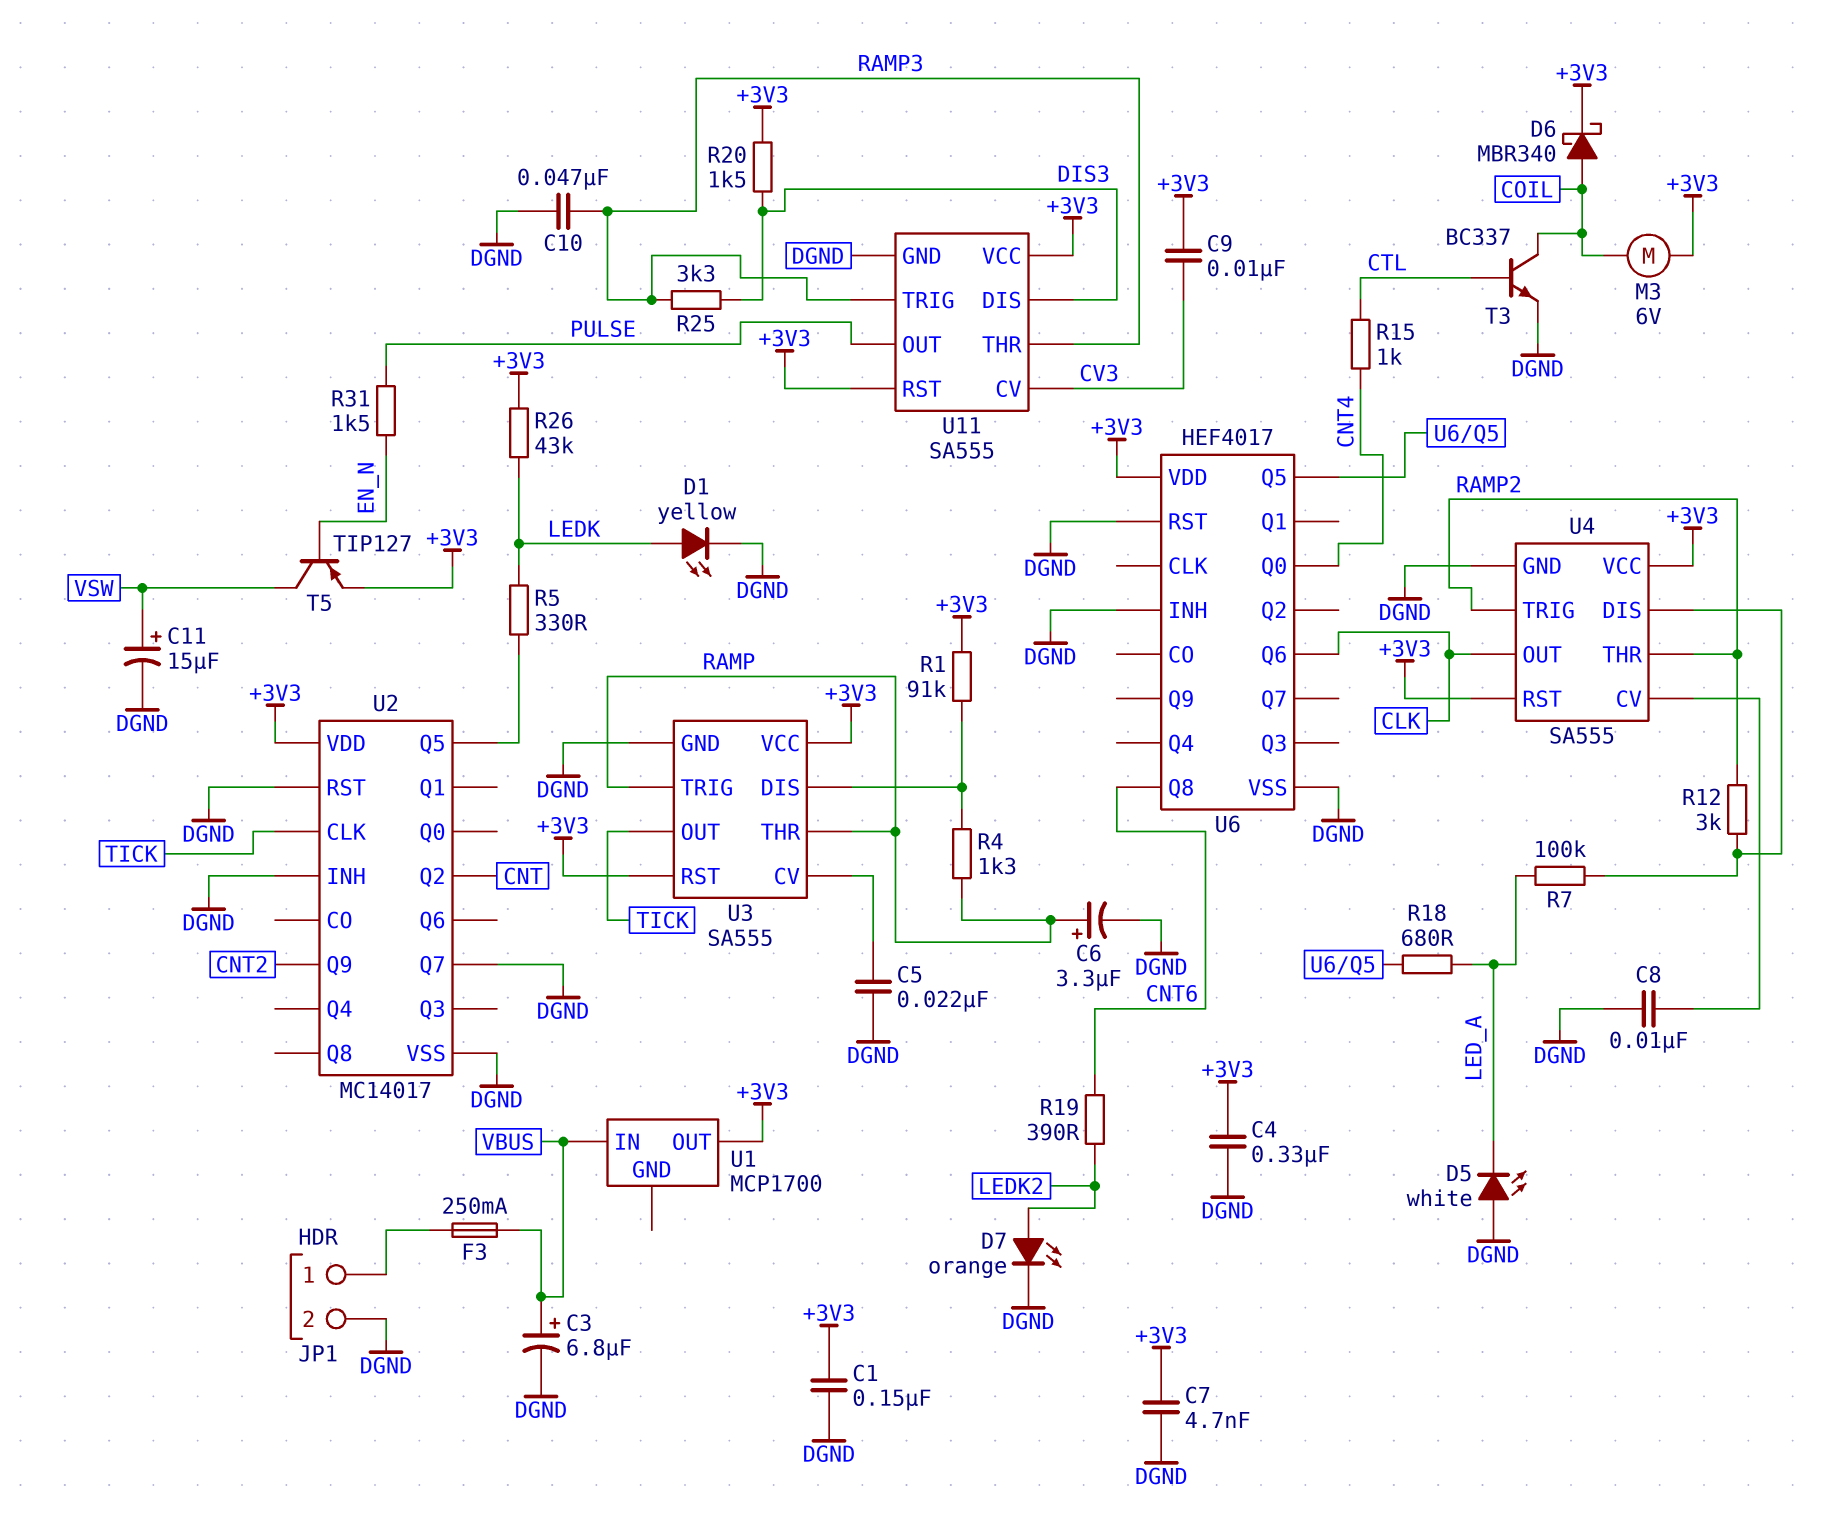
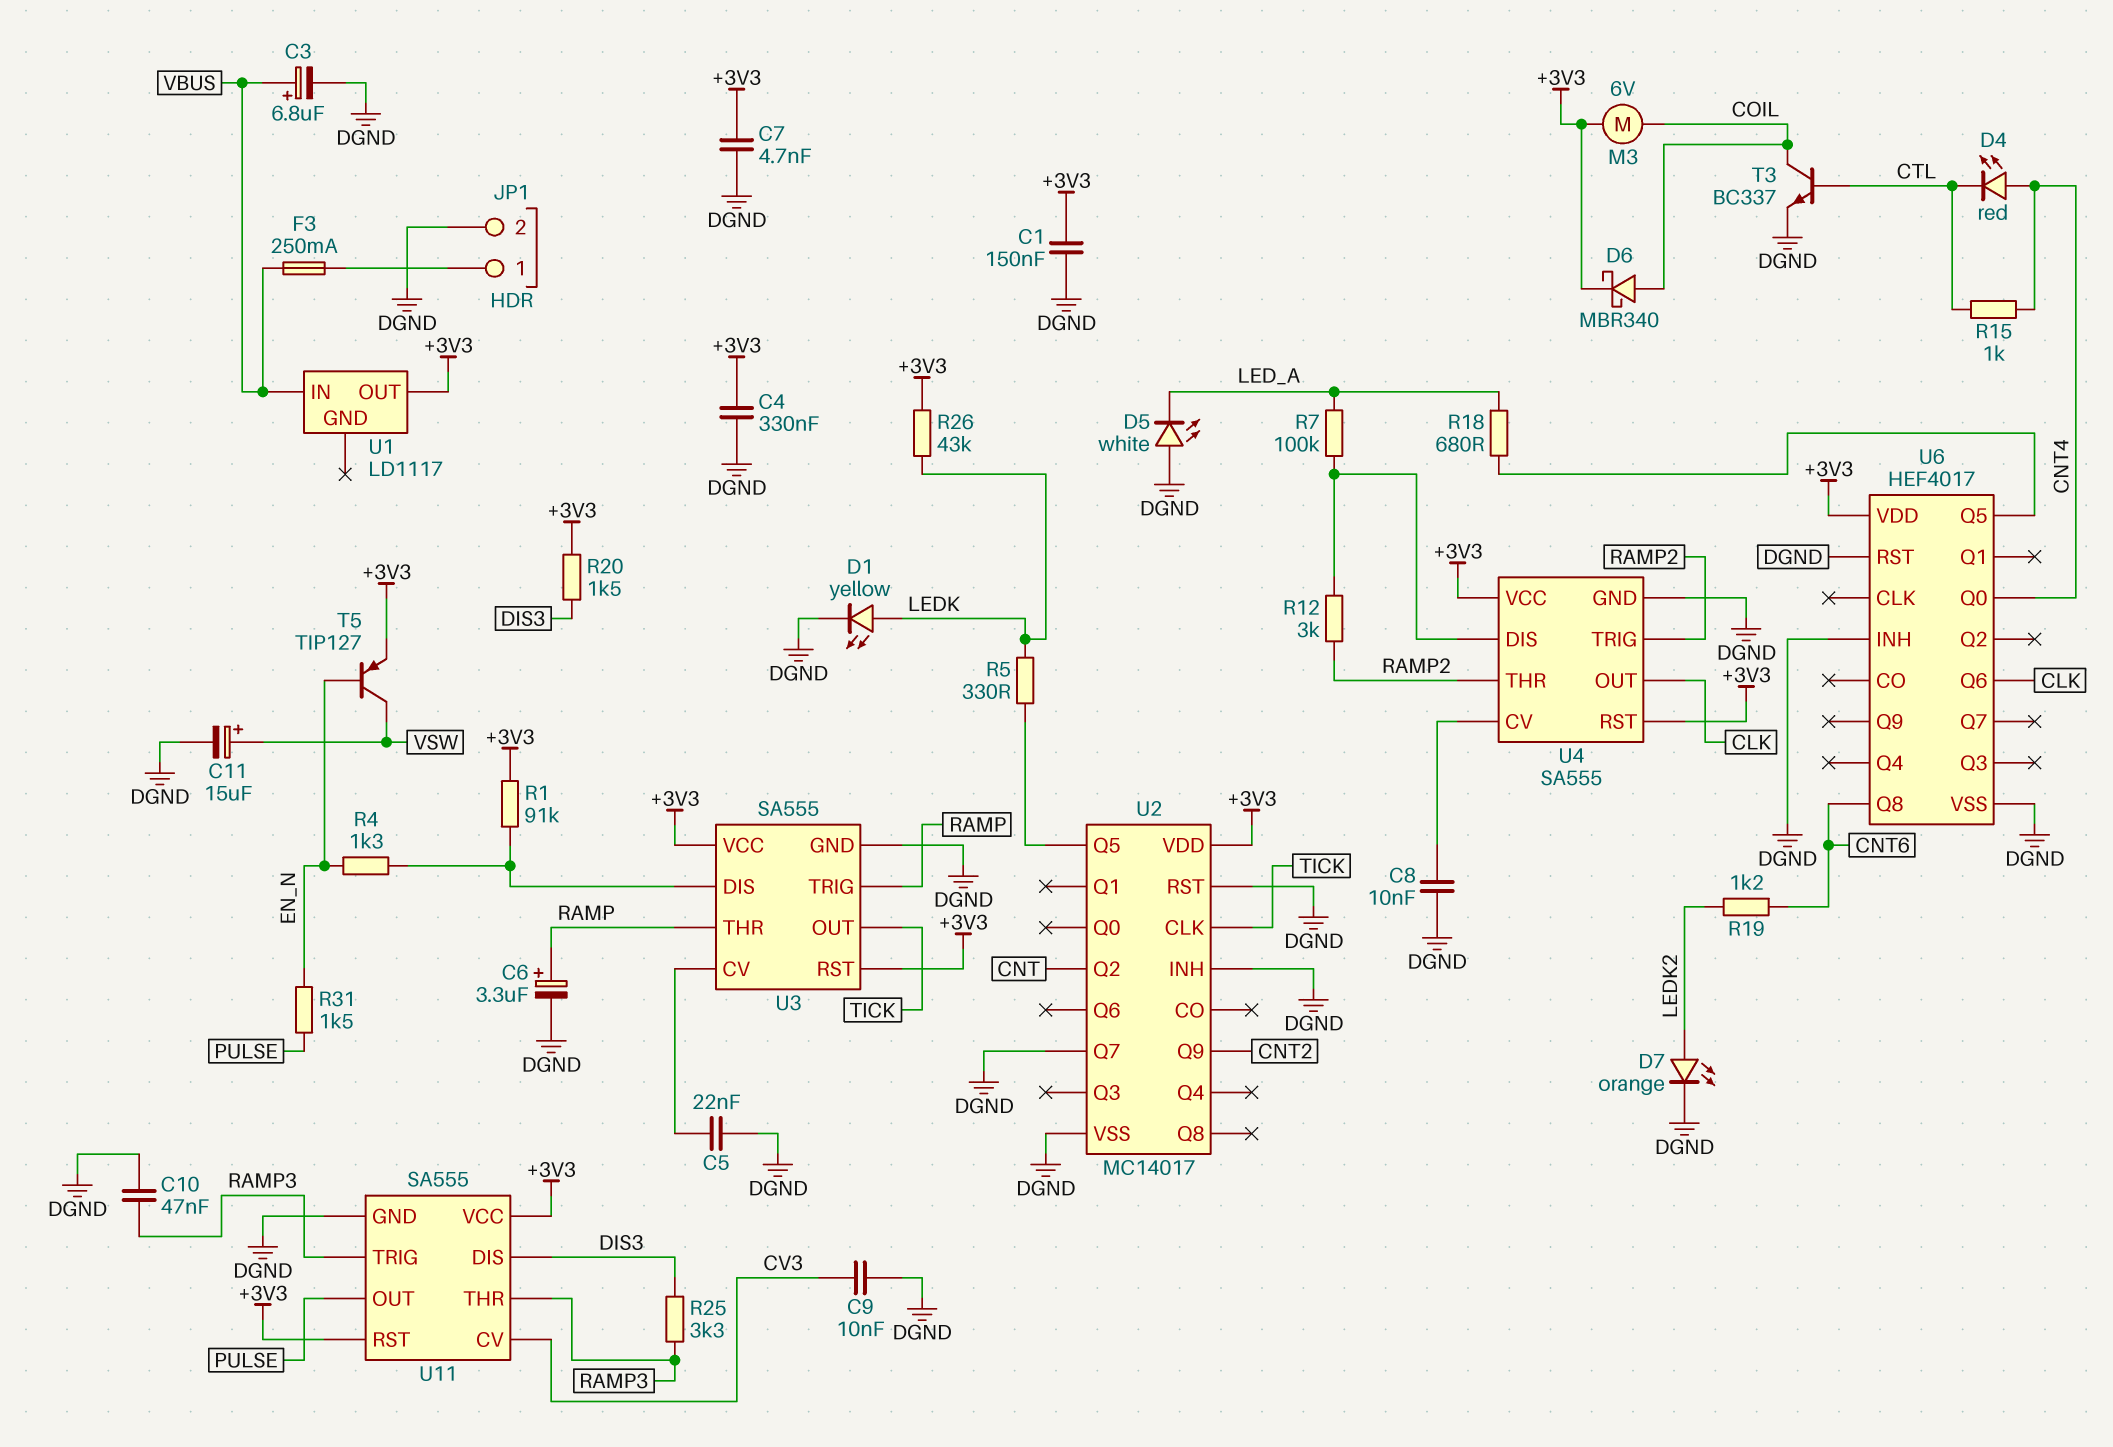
C9: 10nF (+3V3, CV3) -> 10nF (CV3, DGND)
D4: none -> LED red (A CNT4, K CTL)
R4: 1.3k (RAMP, U3/DIS) -> 1.3k (EN_N, U3/DIS)
R19: 390 (CNT6, LEDK2) -> 1.2k (CNT6, LEDK2)
U1: MCP1700 -> LD1117

